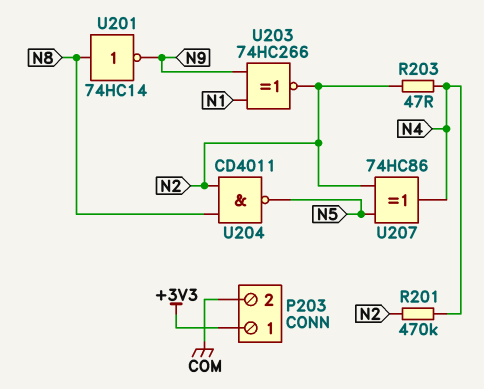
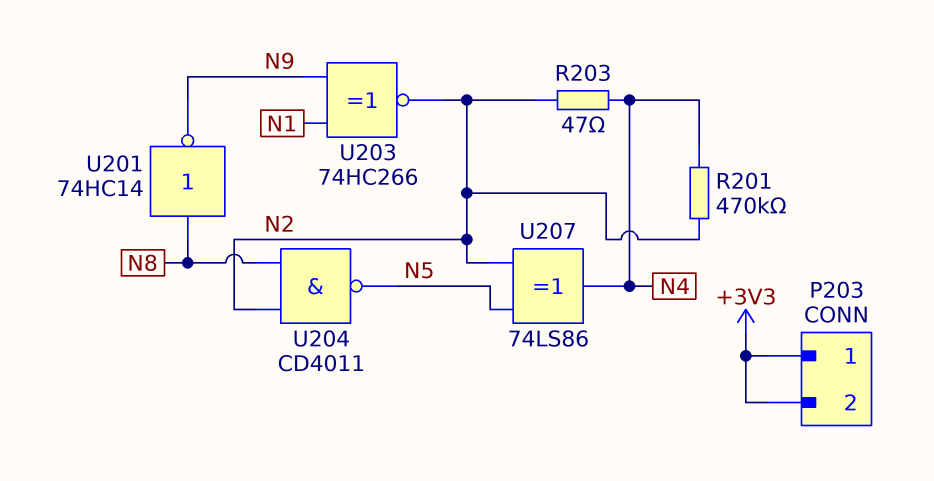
P203 pin 2: COM -> +3V3
U207: XOR 74HC86 (in N2, in N5, out N4) -> XOR 74LS86 (in N2, in N5, out N4)

